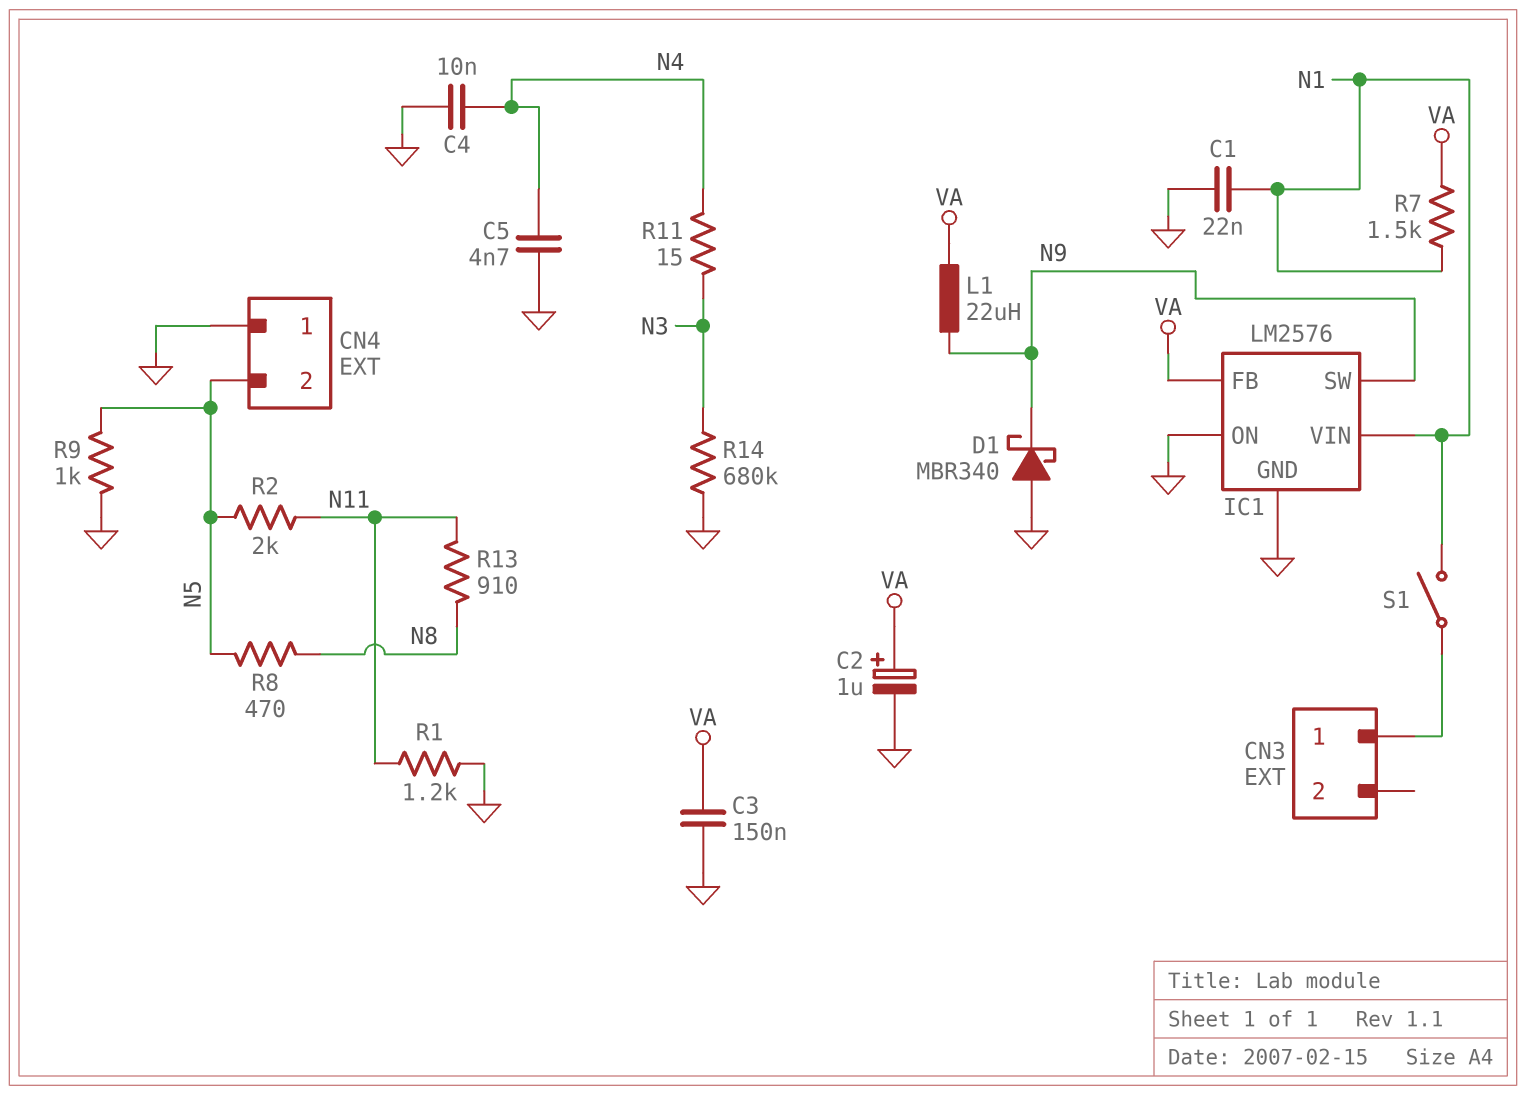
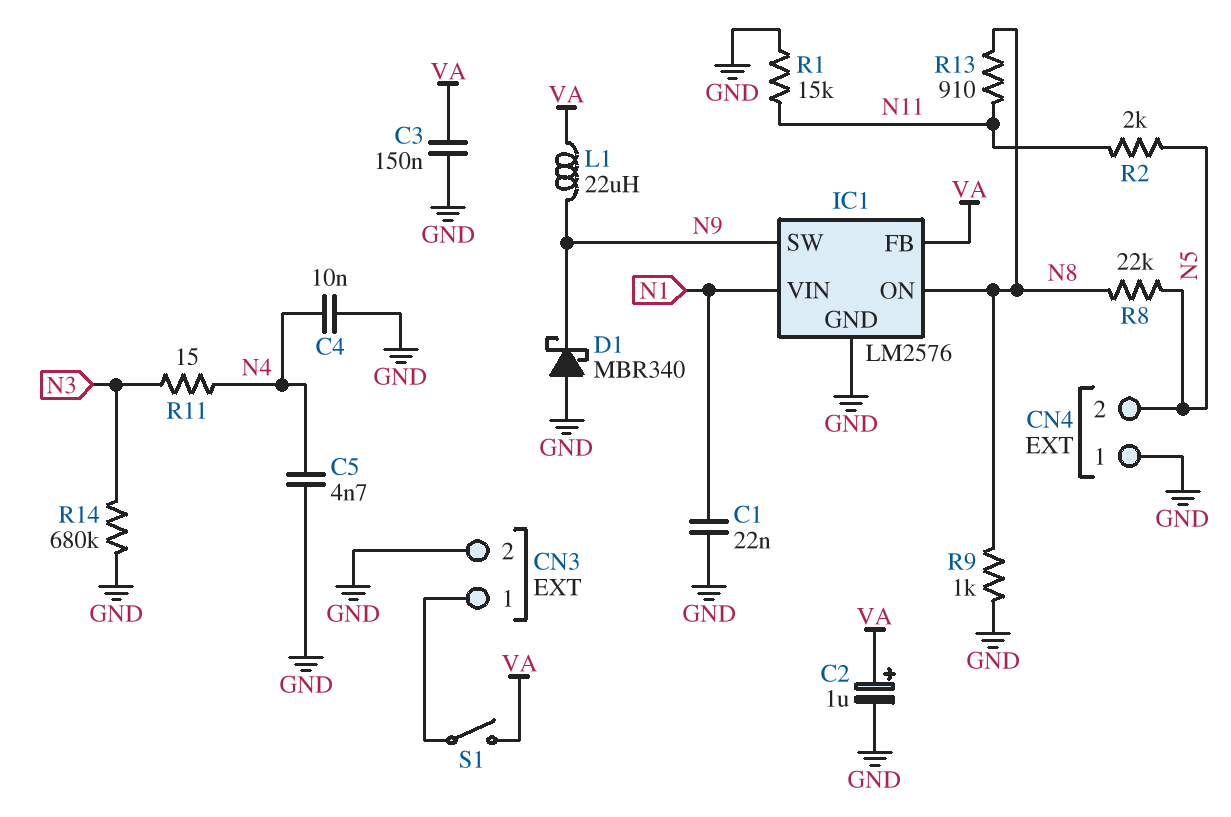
CN3 pin 2: none -> GND
IC1 pin ON: GND -> N8
R1: 1.2k (GND, N11) -> 15k (GND, N11)
R7: 1.5k (N1, VA) -> none
R8: 470 (N5, N8) -> 22k (N5, N8)
R9: 1k (GND, N5) -> 1k (GND, N8)
S1: switch (CN3/1, N1) -> switch (CN3/1, VA)

